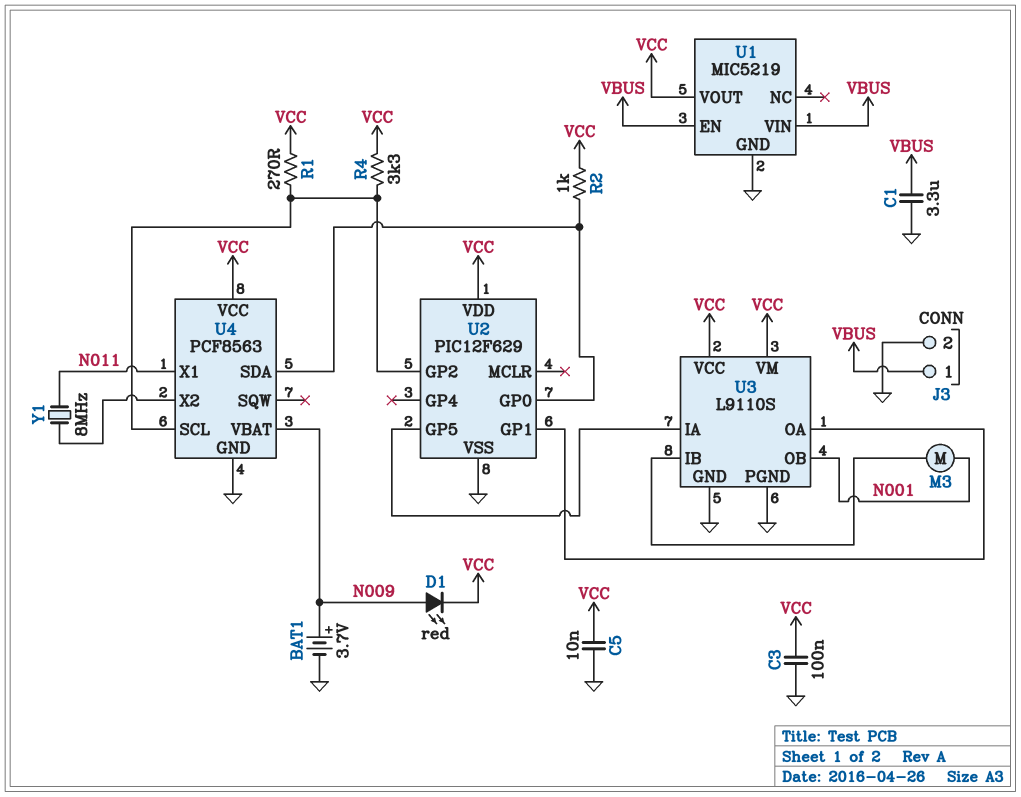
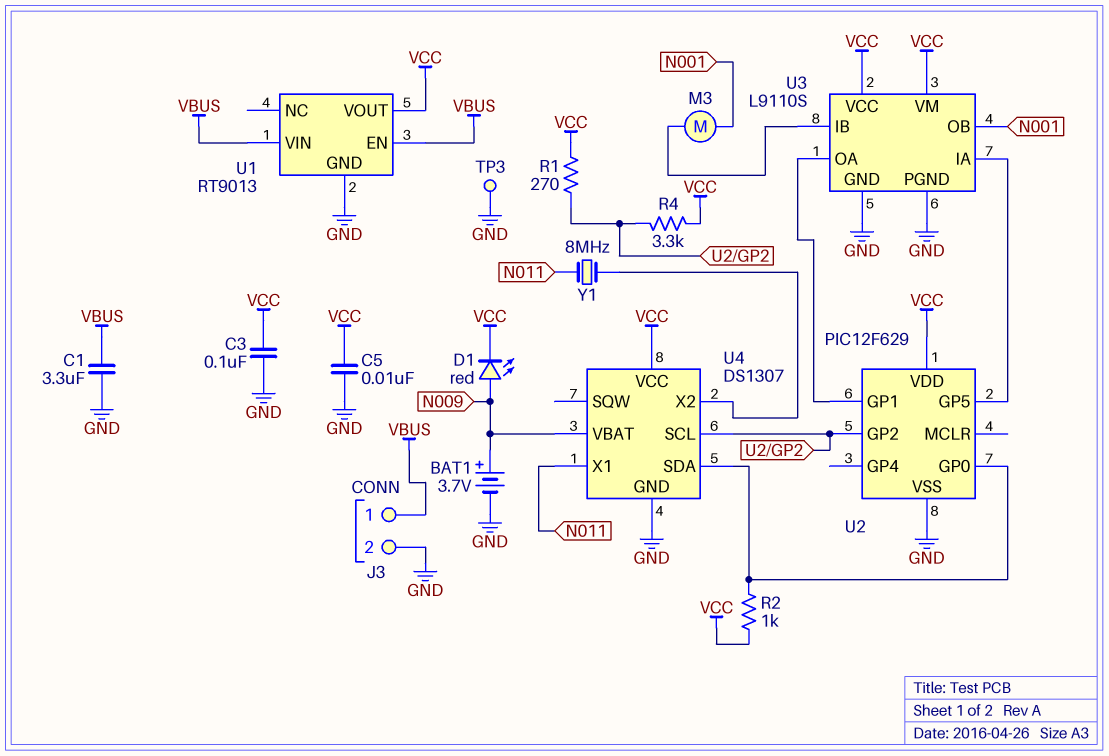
TP3: none -> test point (GND)
U1: MIC5219 -> RT9013
U4: PCF8563 -> DS1307

